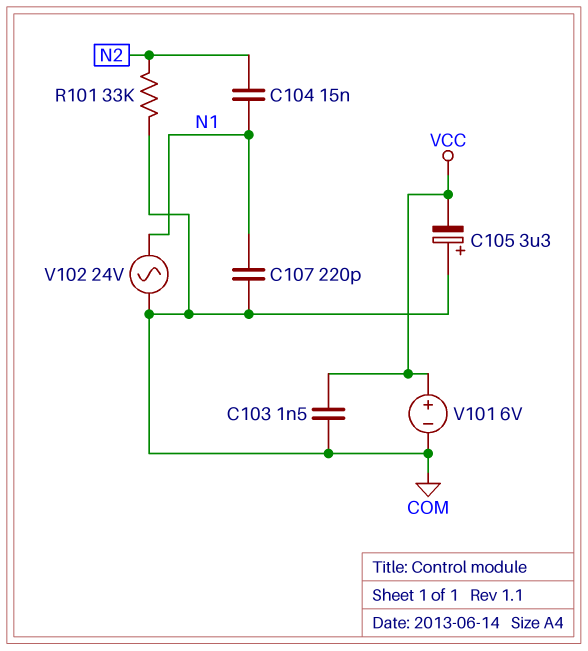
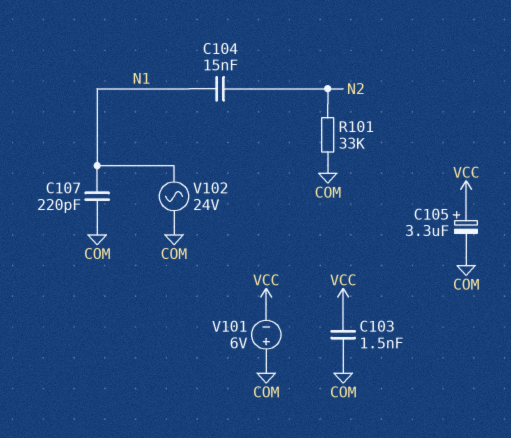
C105: 3.3uF (plus COM, minus VCC) -> 3.3uF (plus VCC, minus COM)
V101: 6V (plus VCC, minus COM) -> 6V (plus COM, minus VCC)

